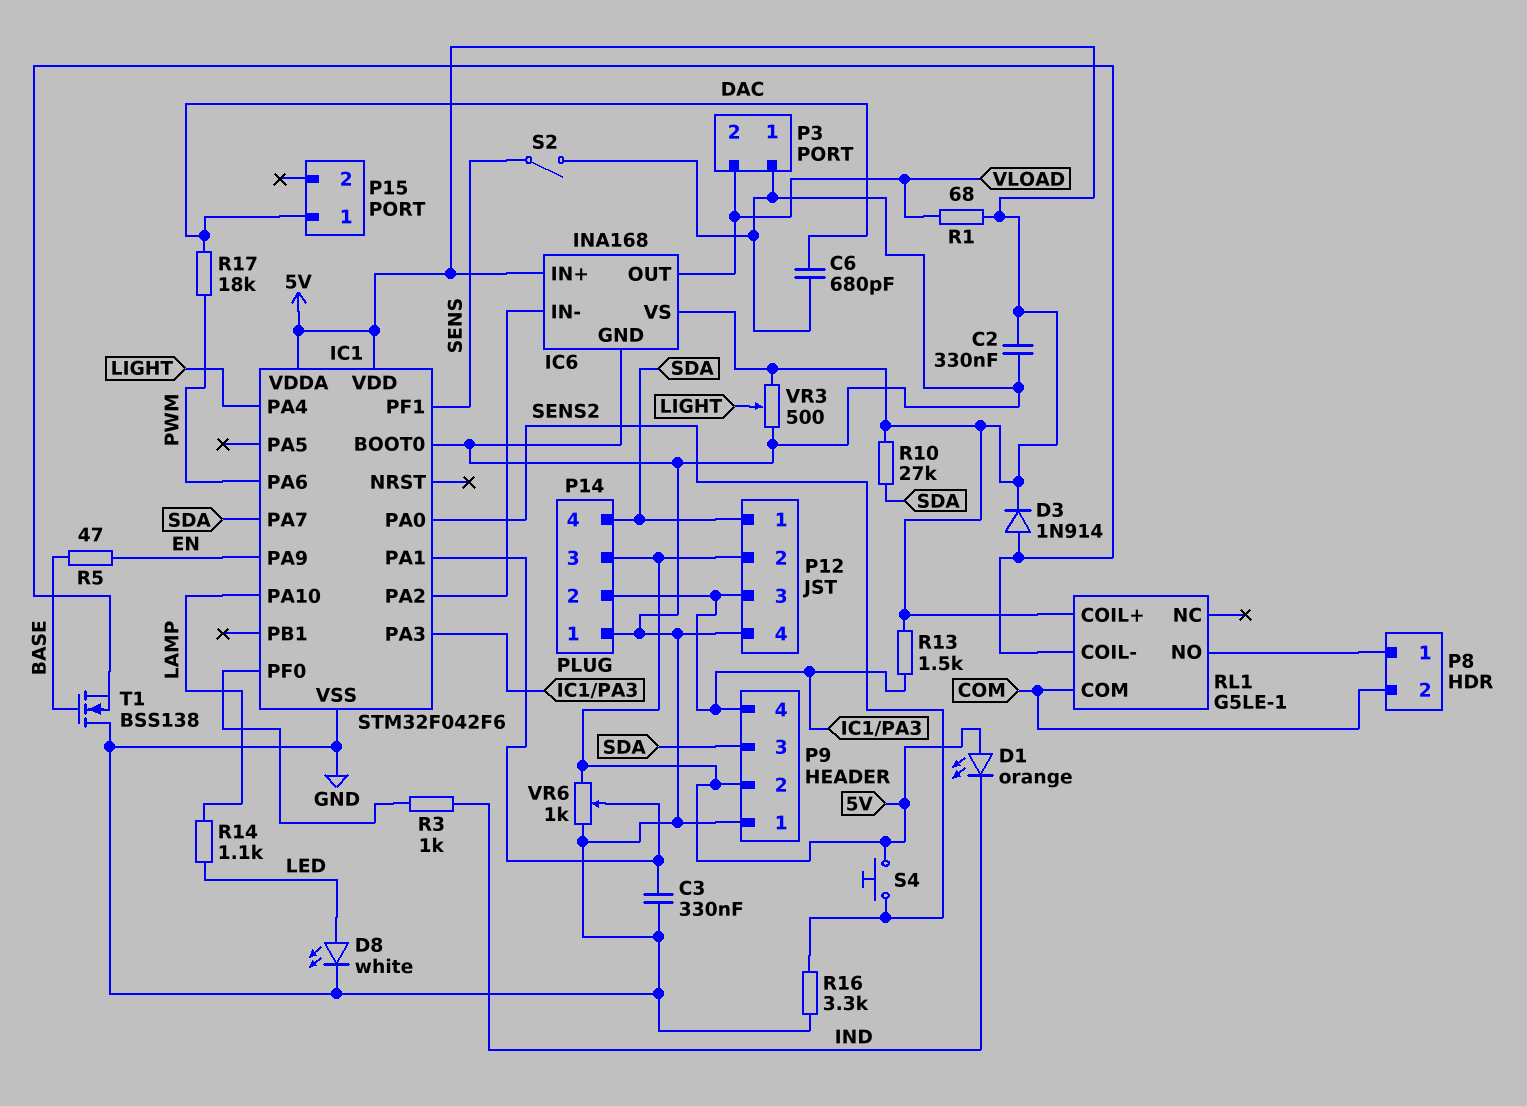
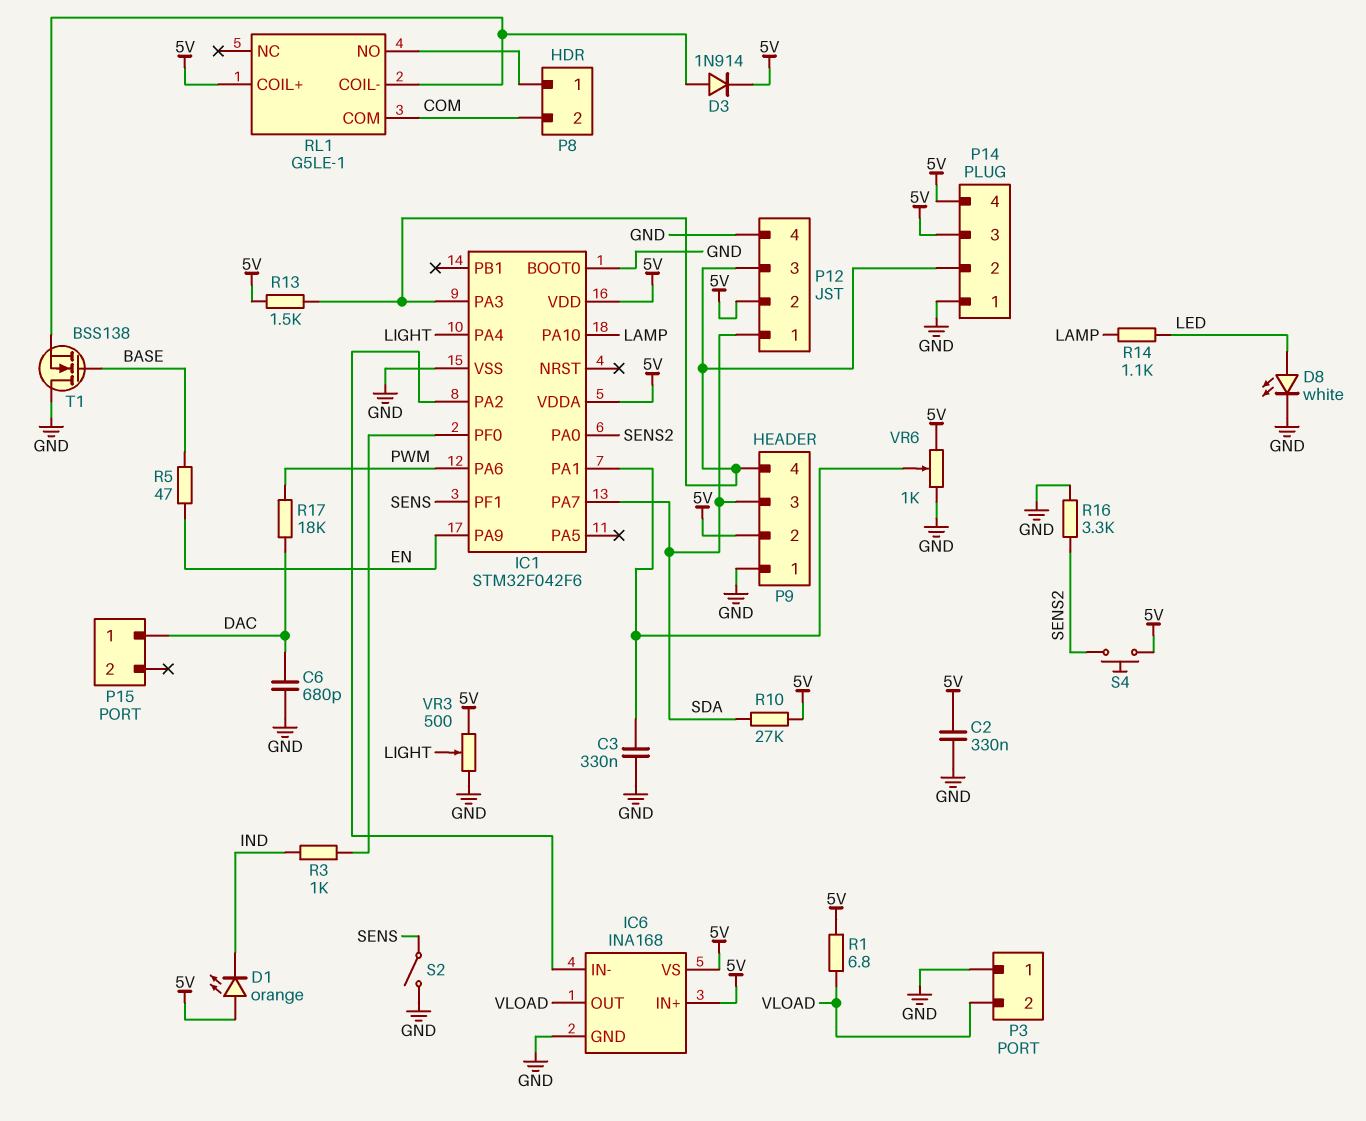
P14 pin 4: SDA -> 5V
R1: 68 (5V, VLOAD) -> 6.8 (5V, VLOAD)

